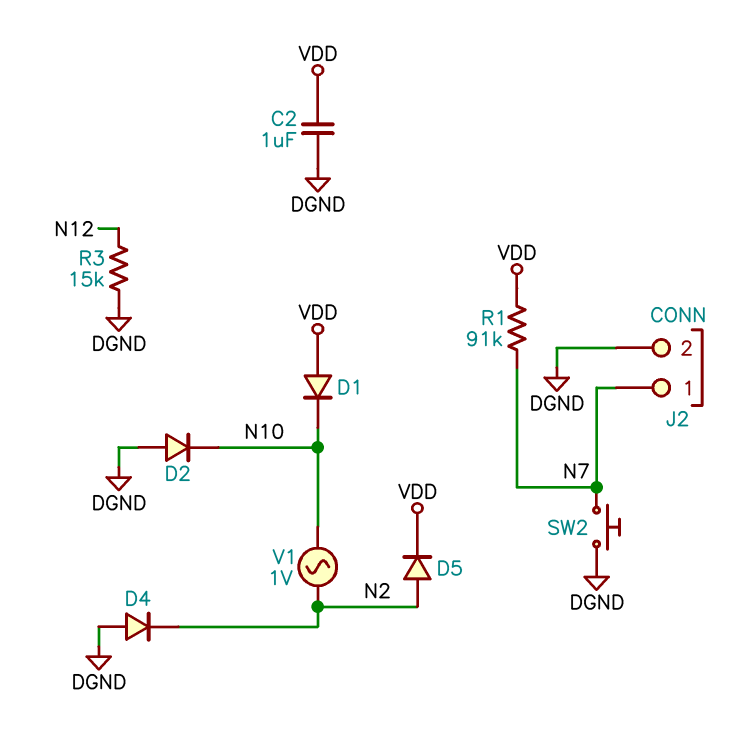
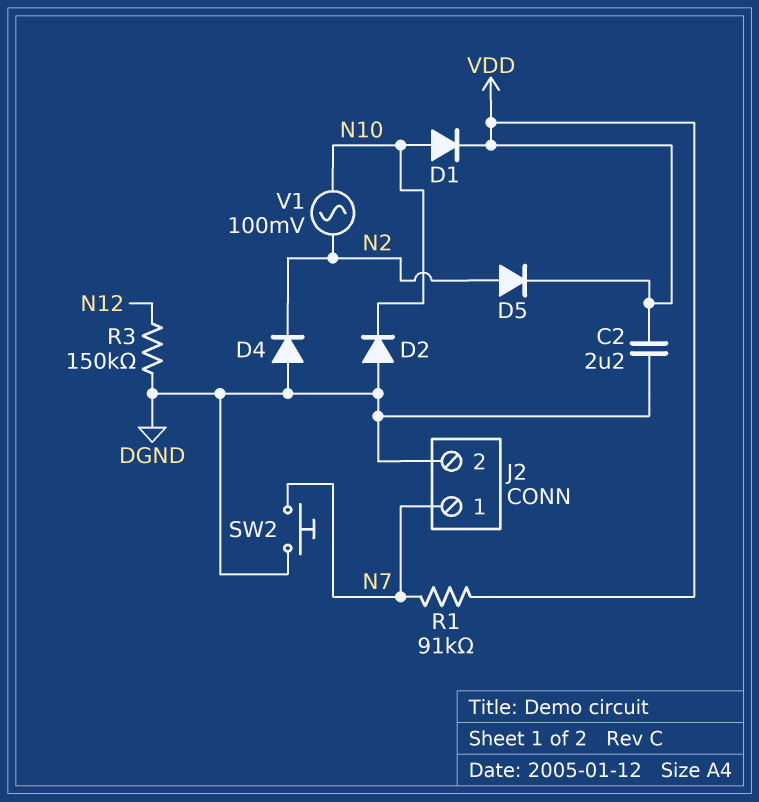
C2: 1uF (DGND, VDD) -> 2.2uF (DGND, VDD)
D1: diode (A VDD, K N10) -> diode (A N10, K VDD)
R3: 15k (DGND, N12) -> 150k (DGND, N12)
V1: AC 1V (N2, N10) -> AC 100mV (N2, N10)

